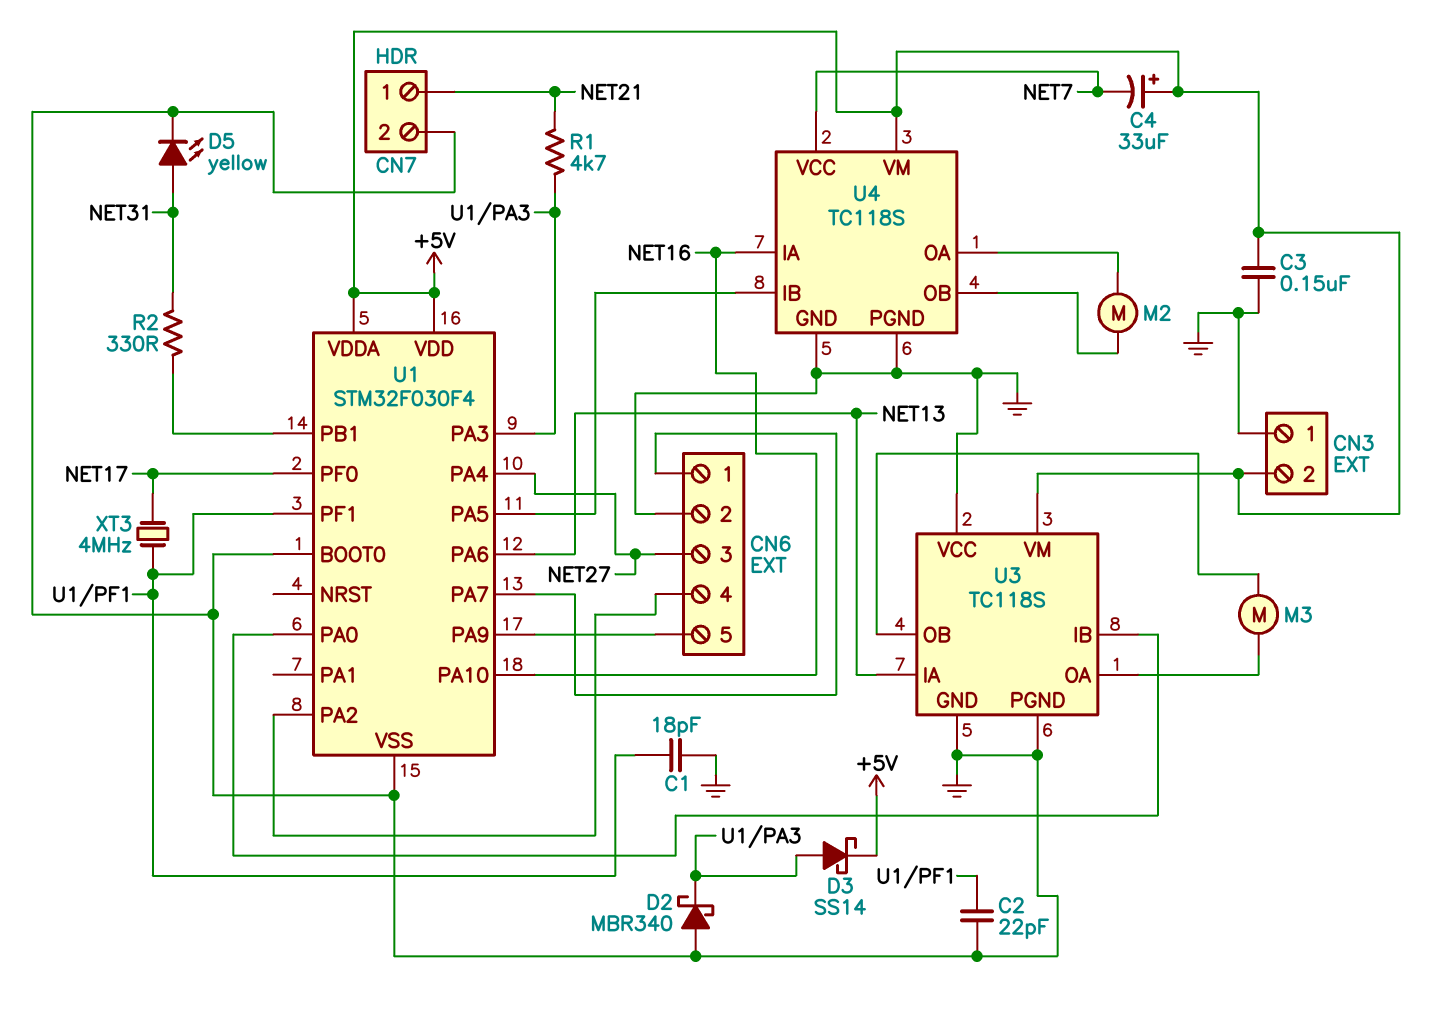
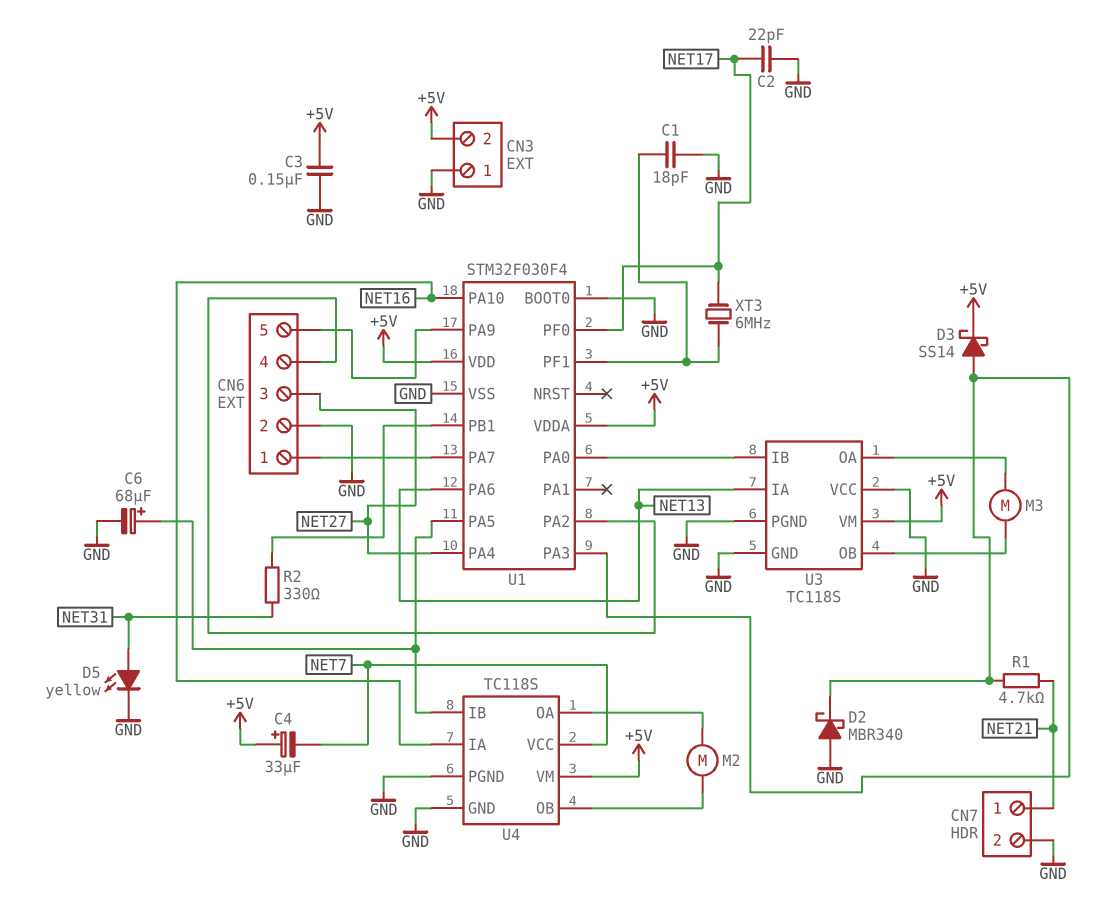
C2: 22pF (GND, U1/PF1) -> 22pF (GND, NET17)
C6: none -> 68uF (plus U1/PA5, minus GND)
XT3: 4MHz (NET17, U1/PF1) -> 6MHz (NET17, U1/PF1)

